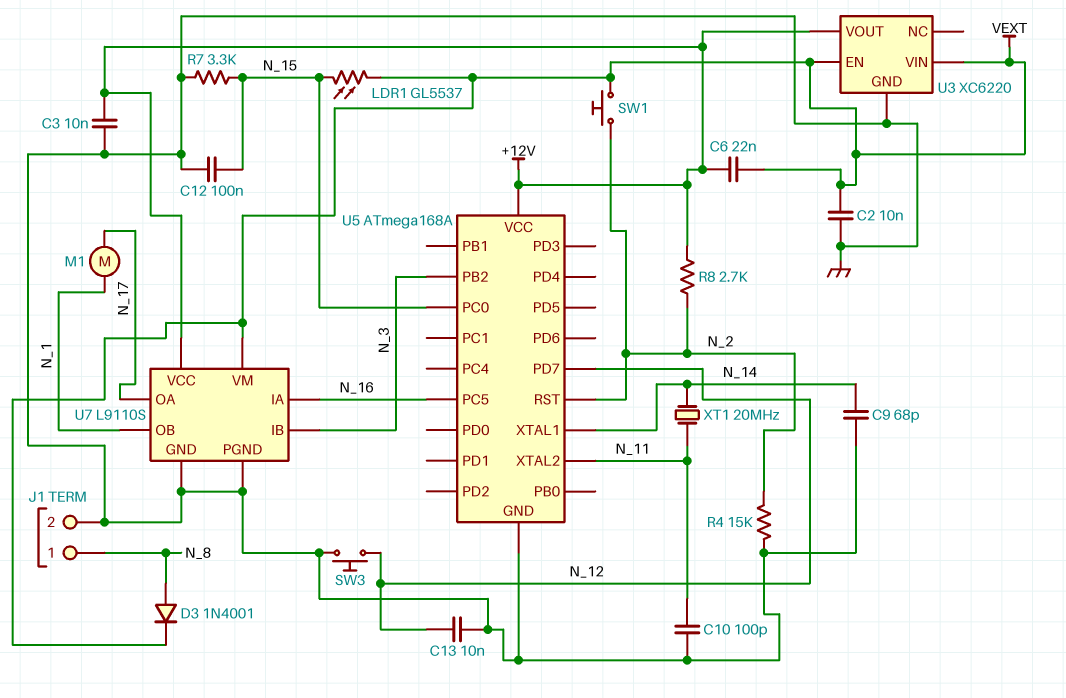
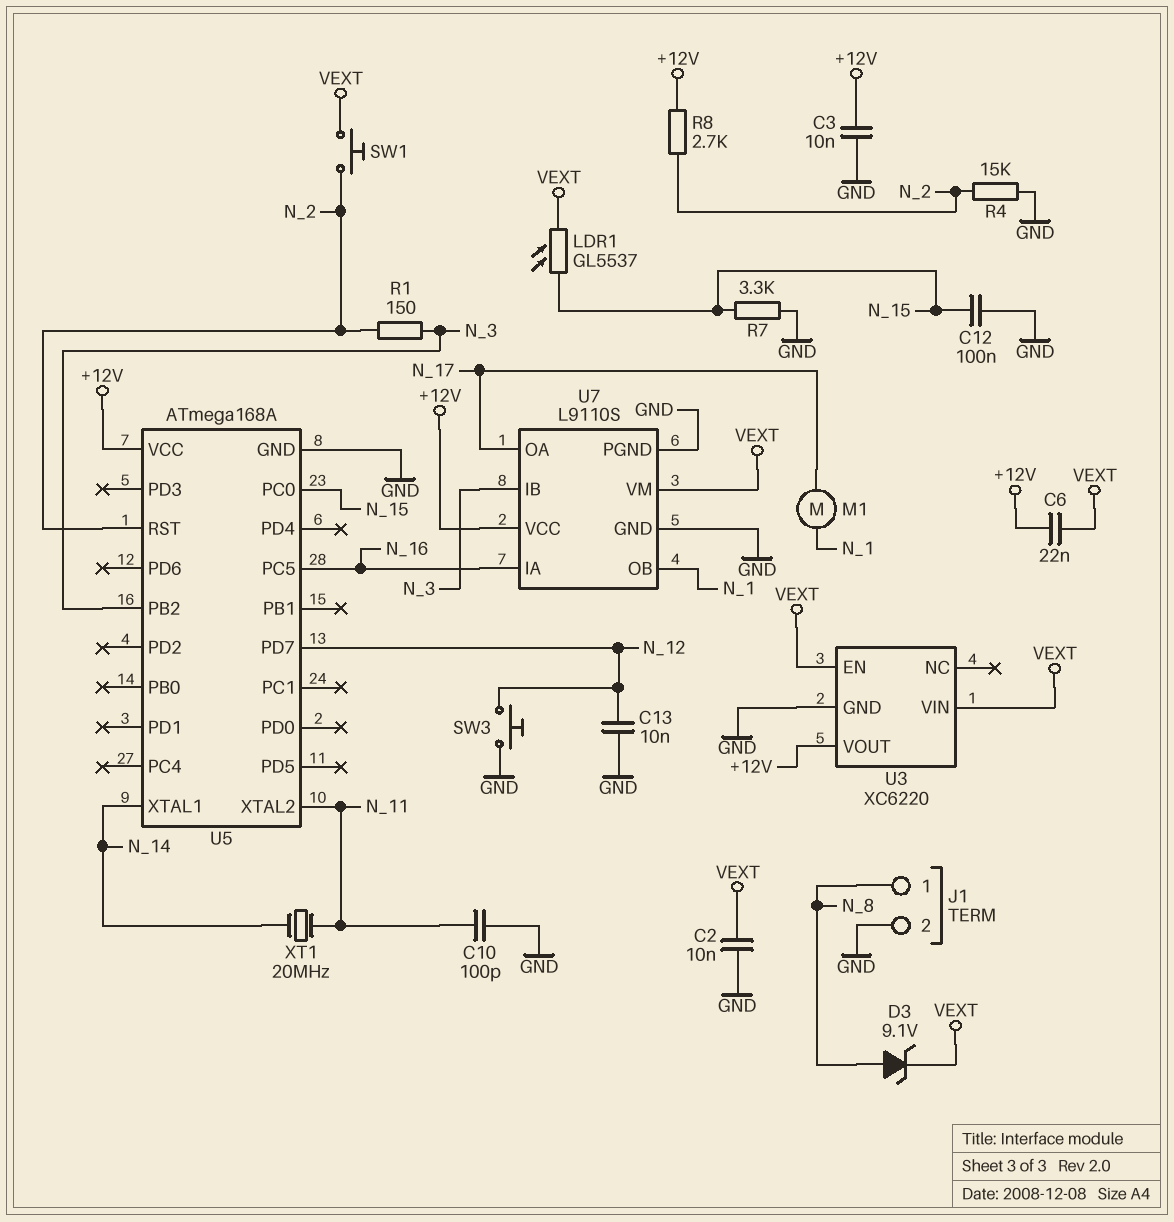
C9: 68pF (GND, N_14) -> none
D3: diode 1N4001 (A N_8, K VEXT) -> zener 9.1V (A N_8, K VEXT)
R1: none -> 150 (N_2, N_3)

